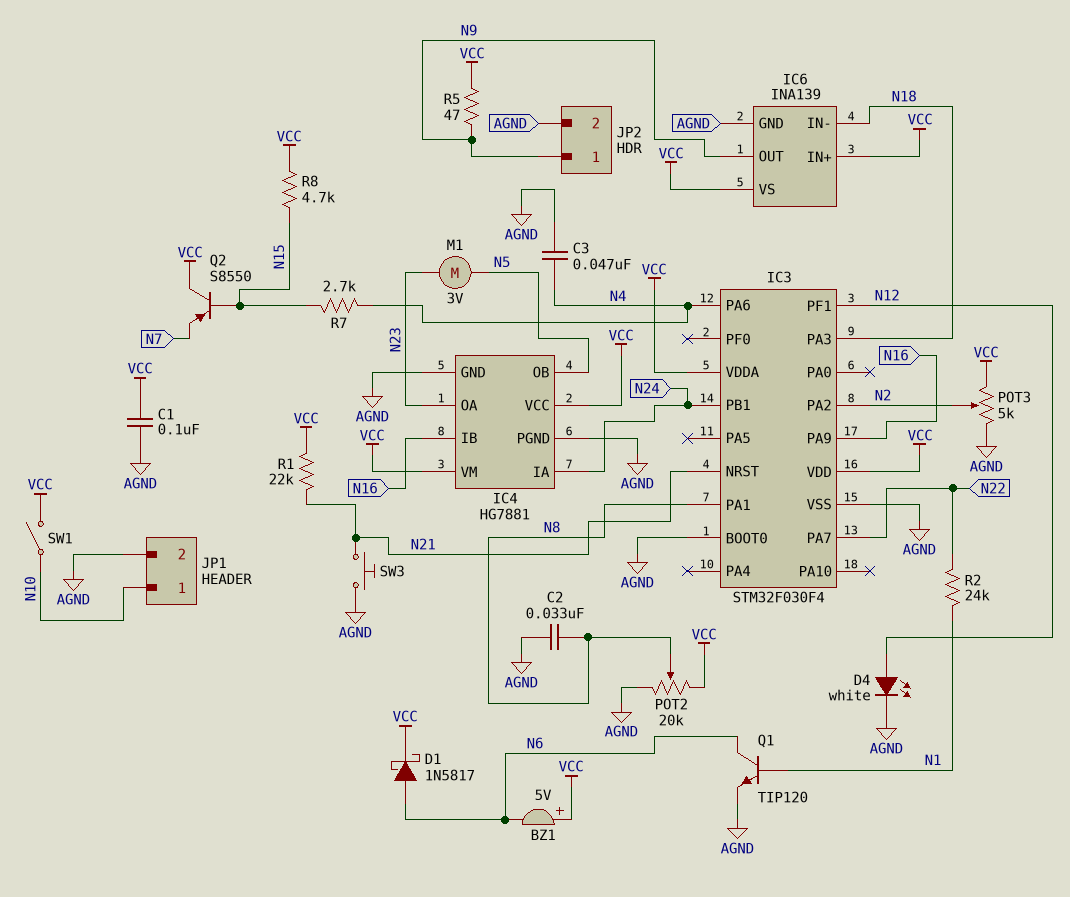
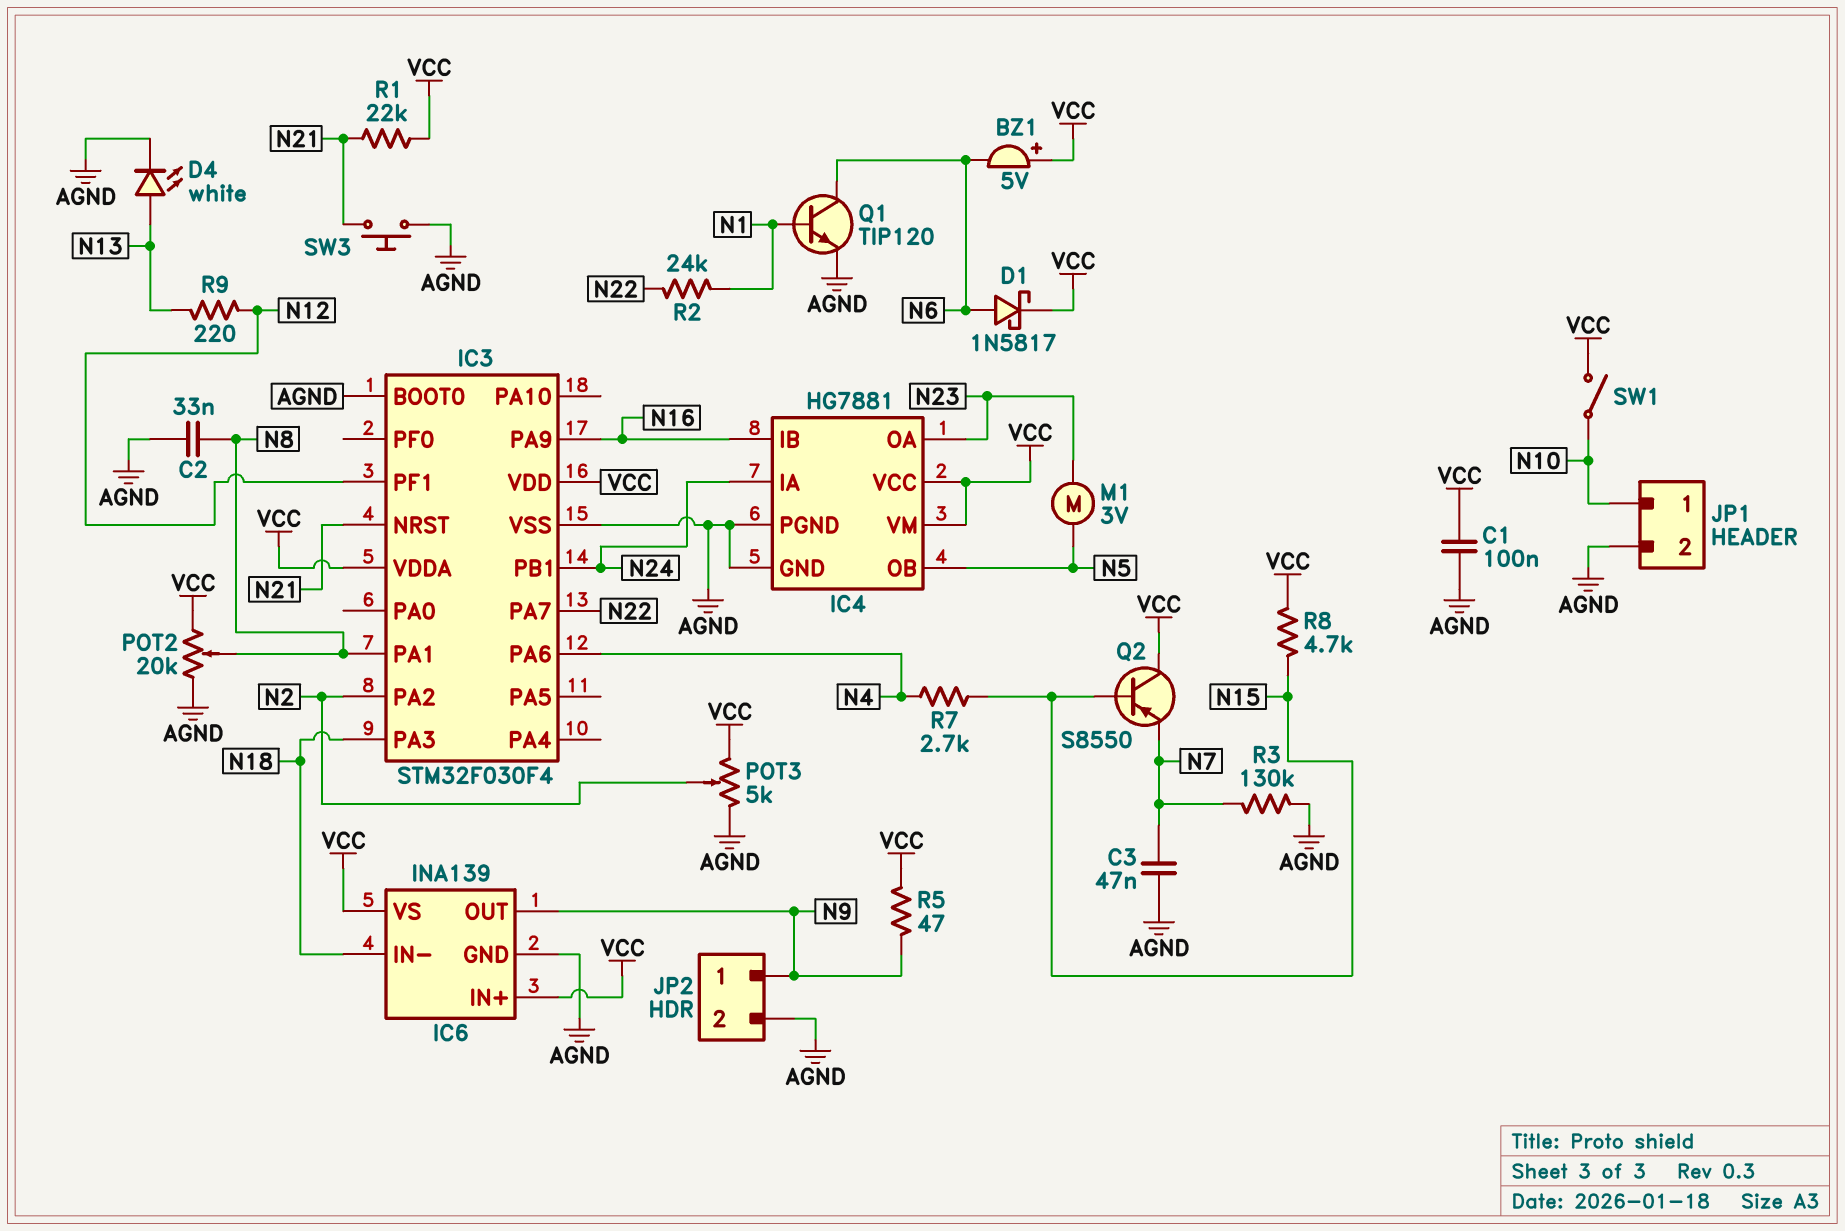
C3: 47nF (AGND, N4) -> 47nF (AGND, N7)
D4: LED white (A N12, K AGND) -> LED white (A N13, K AGND)
R3: none -> 130k (AGND, N7)
R9: none -> 220 (N12, N13)

